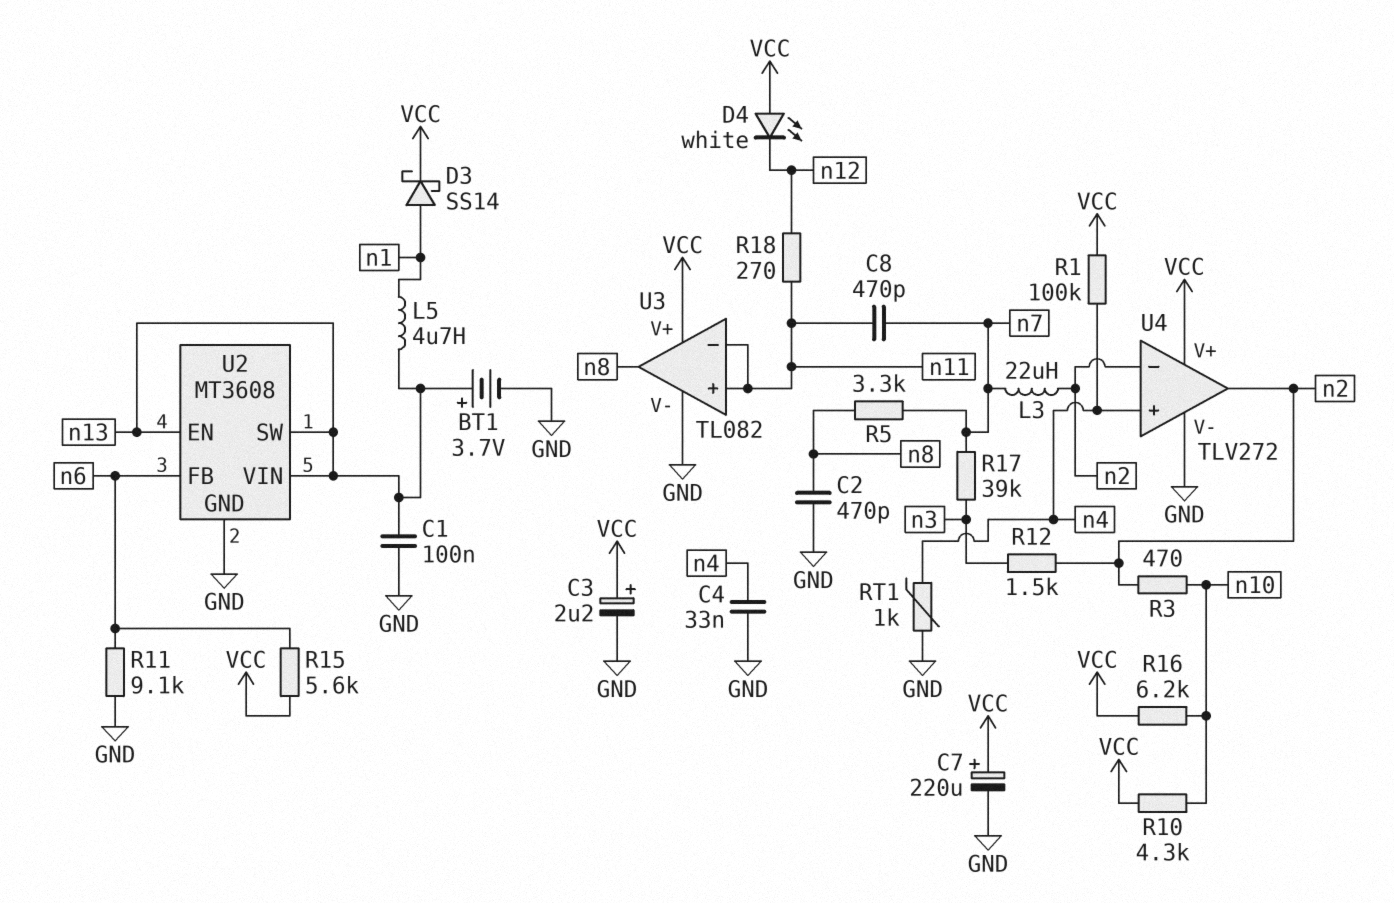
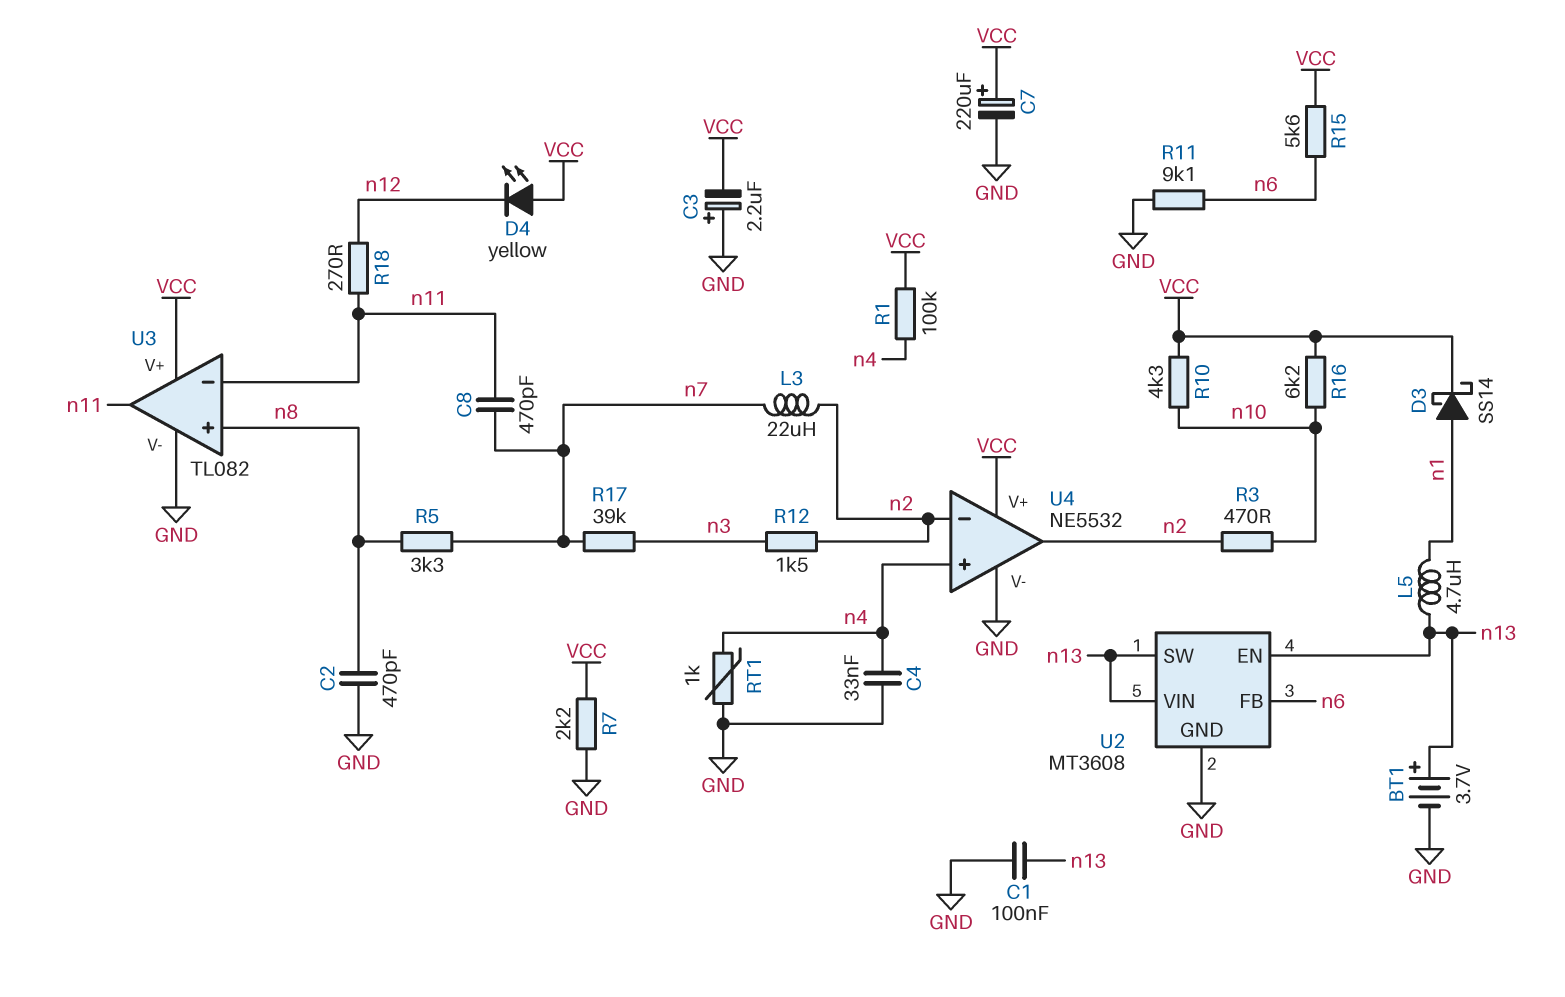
C3: 2.2uF (plus VCC, minus GND) -> 2.2uF (plus GND, minus VCC)
D4: LED white (A VCC, K n12) -> LED yellow (A VCC, K n12)
R7: none -> 2.2k (GND, VCC)
U3 pin in+: n11 -> n8
U3 pin out: n8 -> n11
U4: TLV272 -> NE5532

